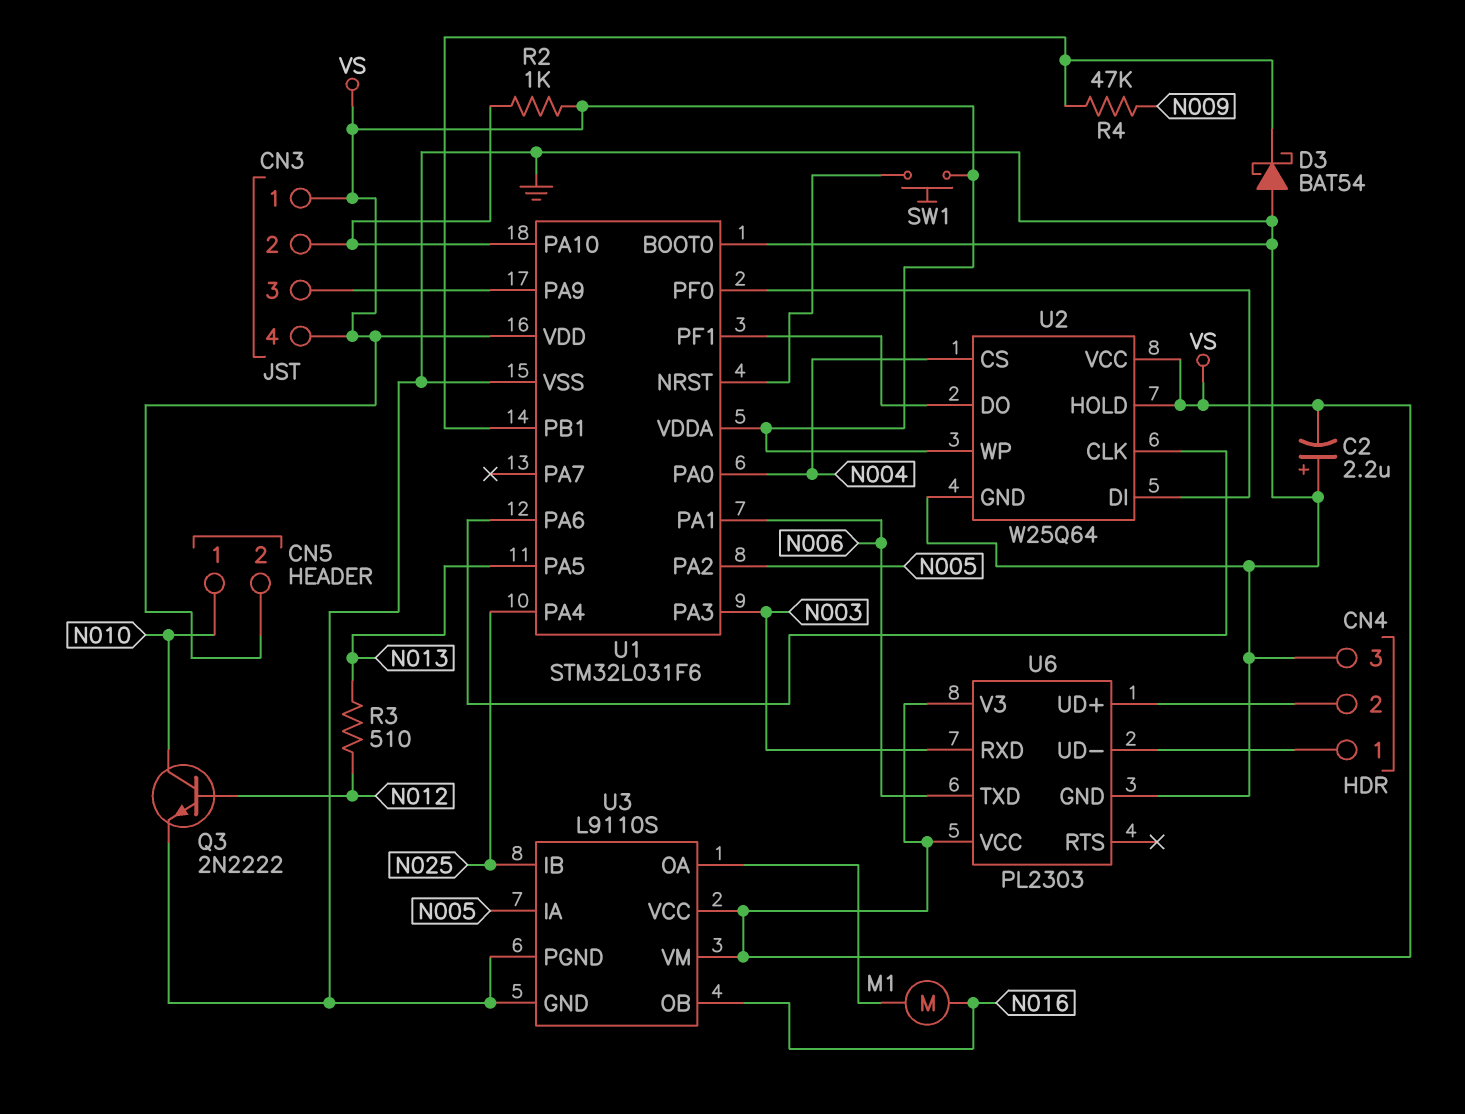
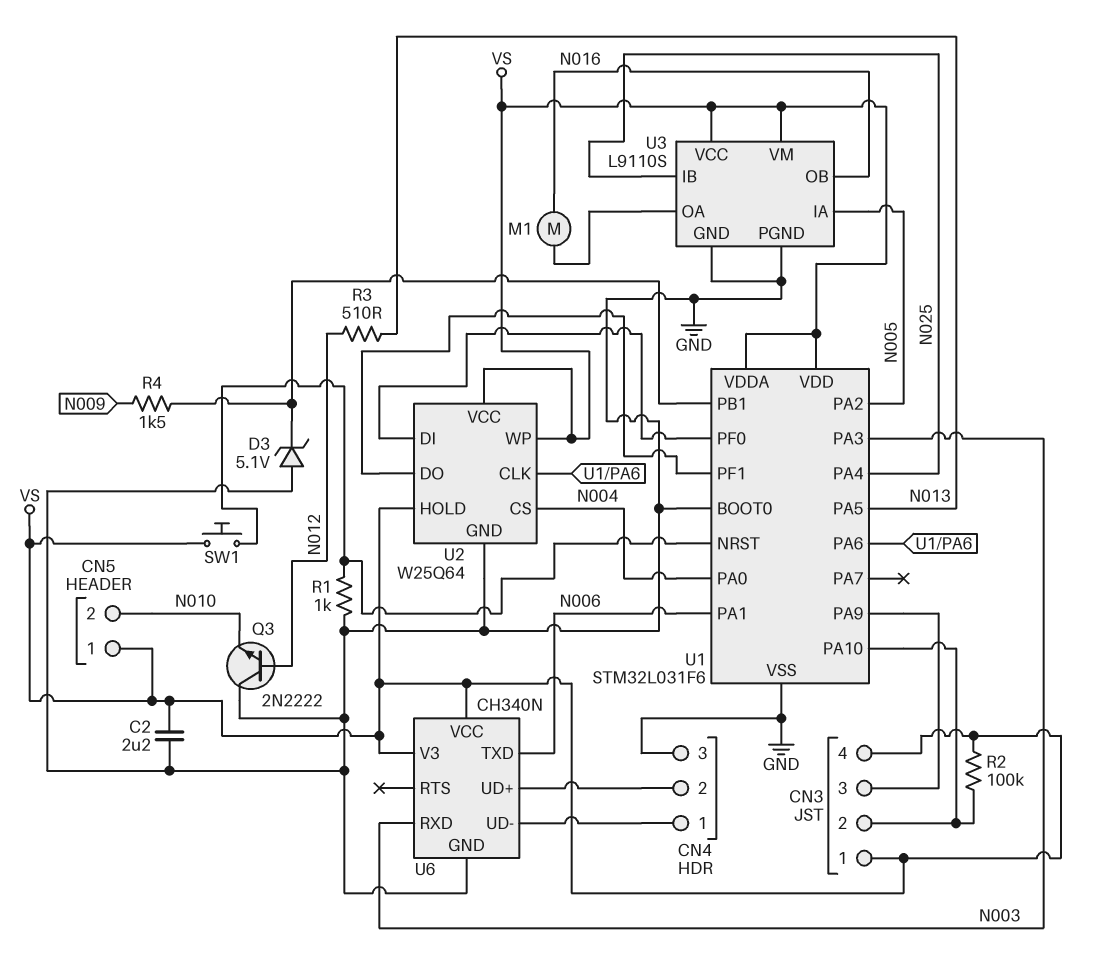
C2: 2.2uF (plus GND, minus VS) -> 2.2uF (GND, VS)
CN5 pin 1: N010 -> VS
CN5 pin 2: VS -> N010
D3: schottky BAT54 (A GND, K U1/PB1) -> zener 5.1V (A GND, K U1/PB1)
Q3: NPN 2N2222 (B N012, C N010, E GND) -> NPN 2N2222 (B N012, C GND, E N010)
R1: none -> 1k (GND, U1/NRST)
R2: 1k (CN3/2, VS) -> 100k (CN3/2, VS)
R4: 47k (N009, U1/PB1) -> 1.5k (N009, U1/PB1)
U6: PL2303 -> CH340N

